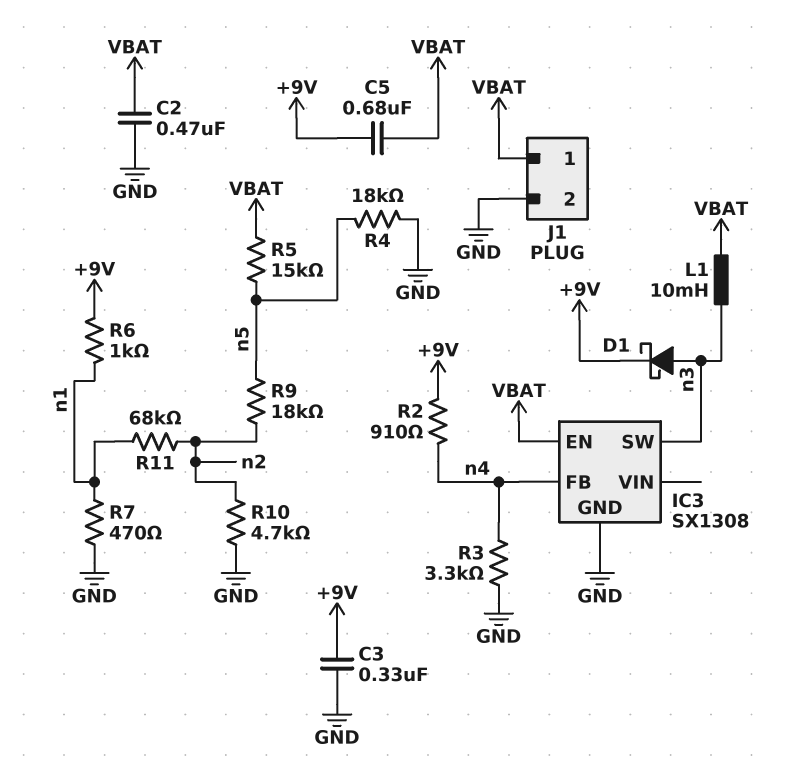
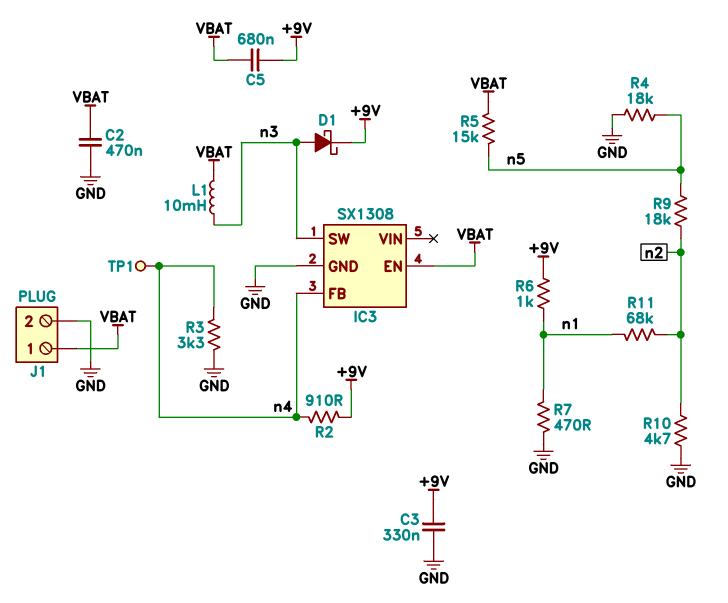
TP1: none -> test point (n4)

